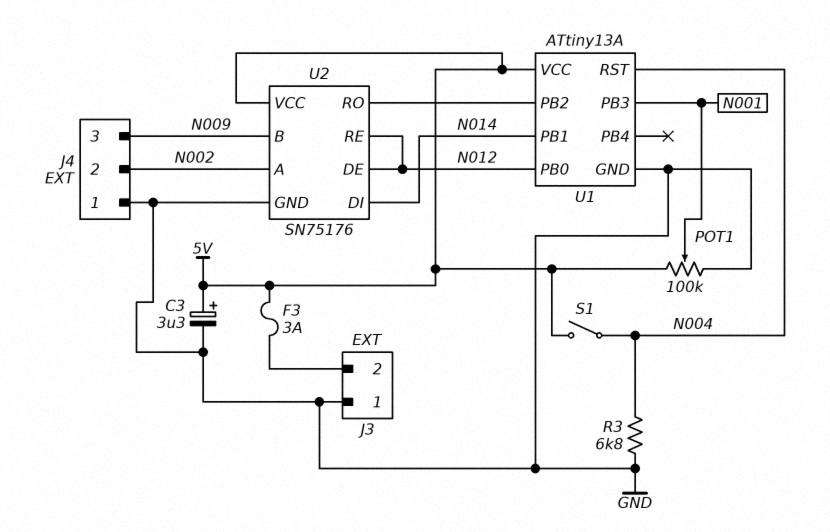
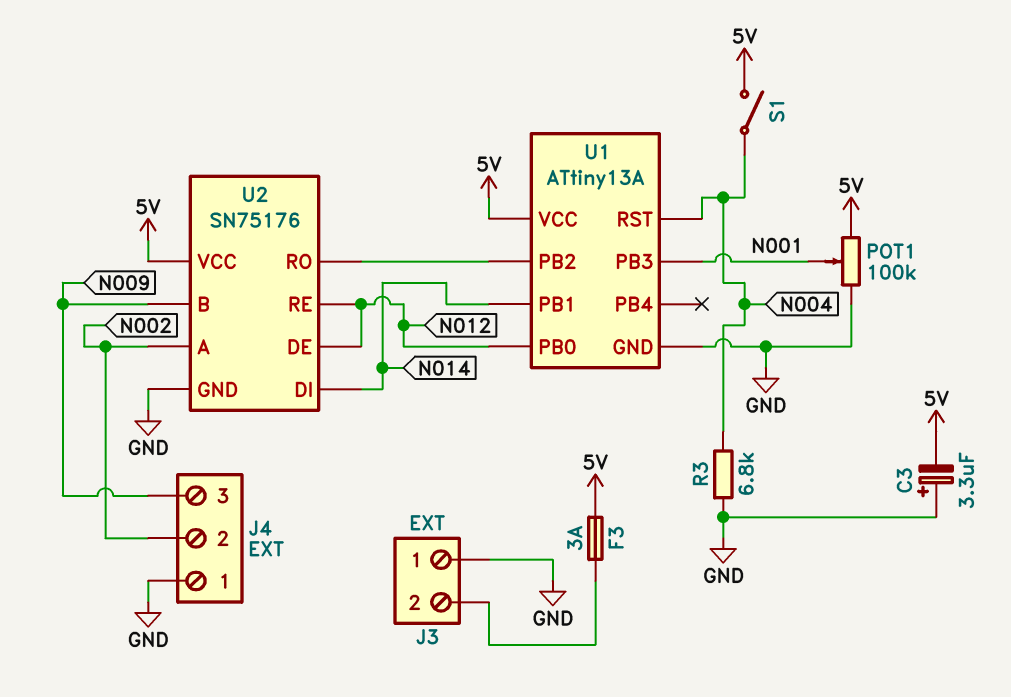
C3: 3.3uF (plus 5V, minus GND) -> 3.3uF (plus GND, minus 5V)

